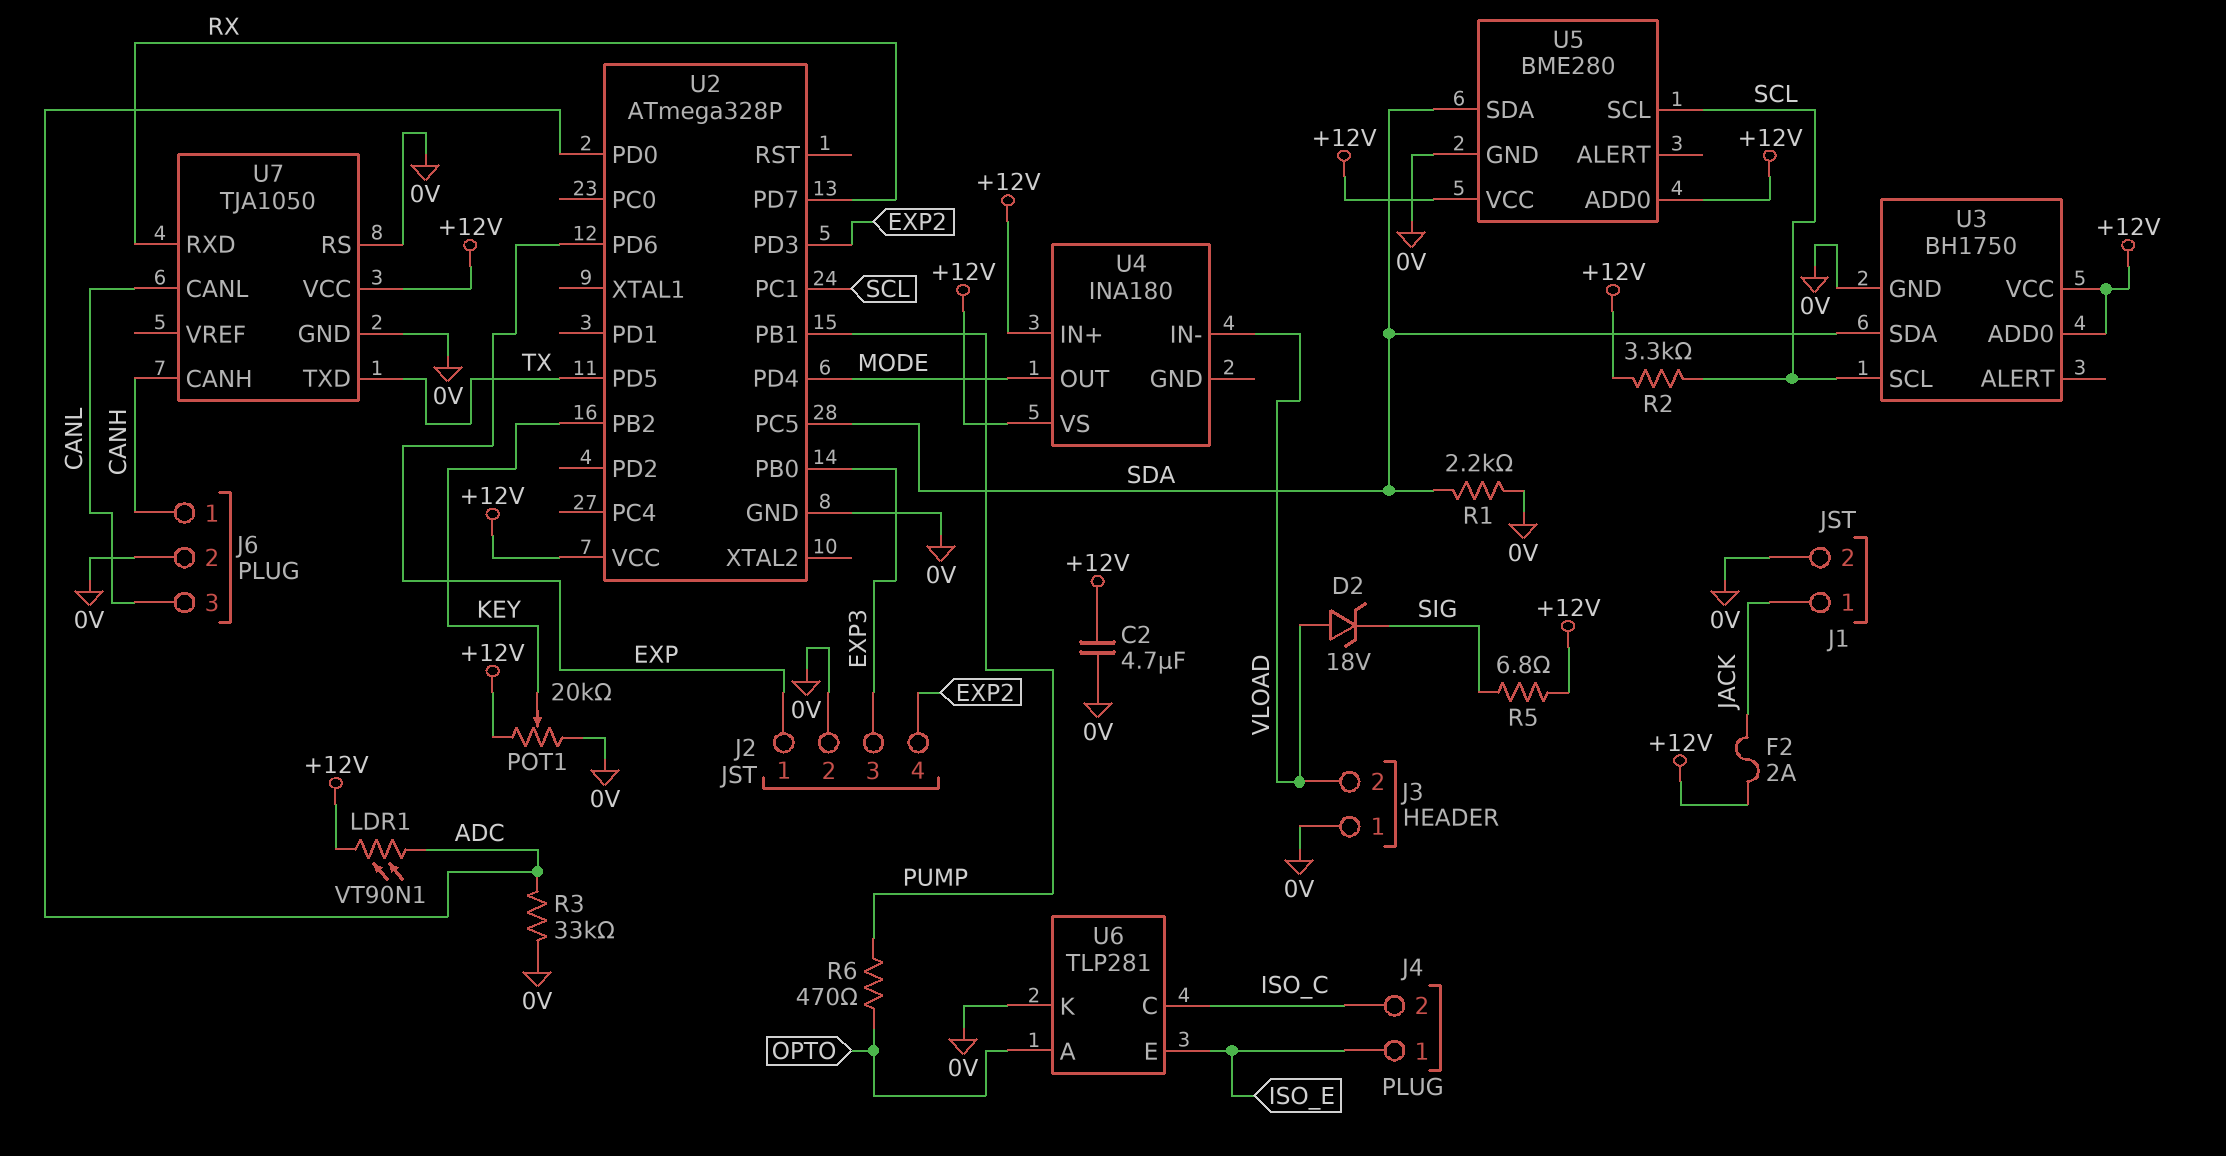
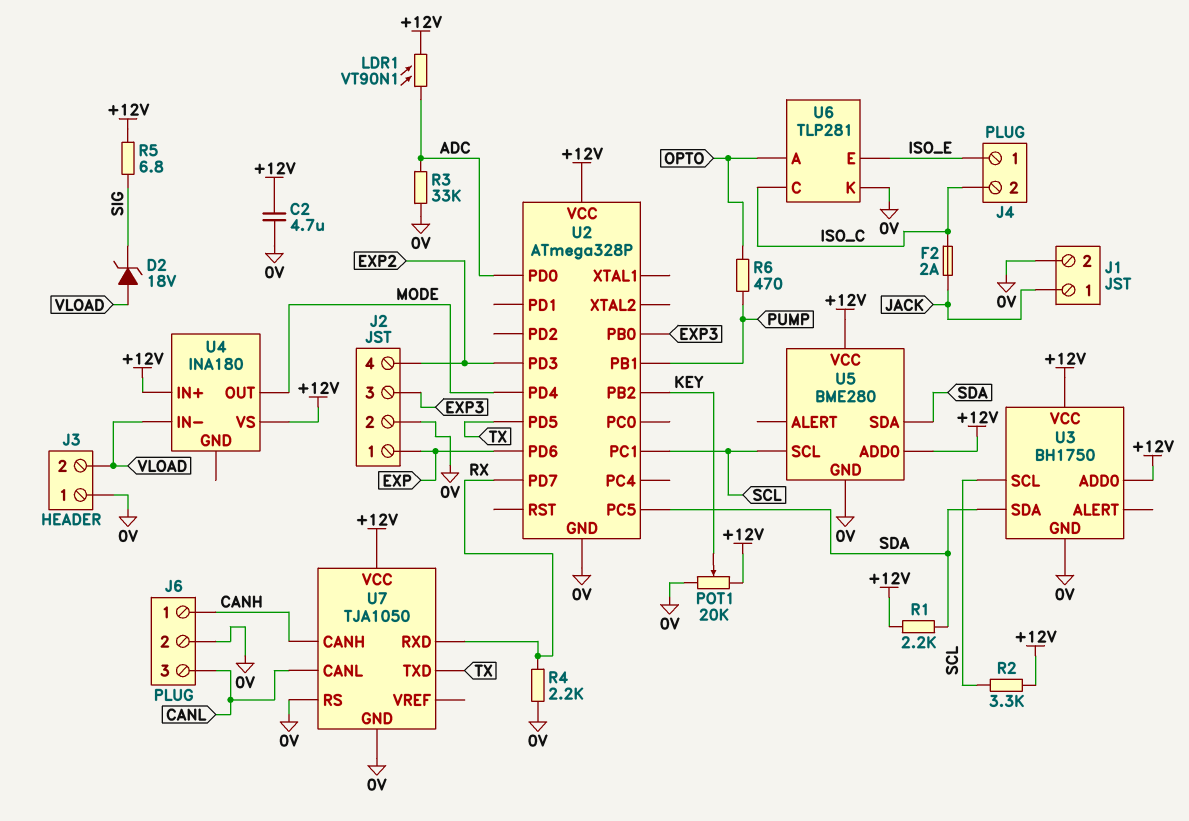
F2: 2A (+12V, JACK) -> 2A (ISO_C, JACK)
R1: 2.2k (0V, SDA) -> 2.2k (+12V, SDA)
R4: none -> 2.2k (0V, RX)

